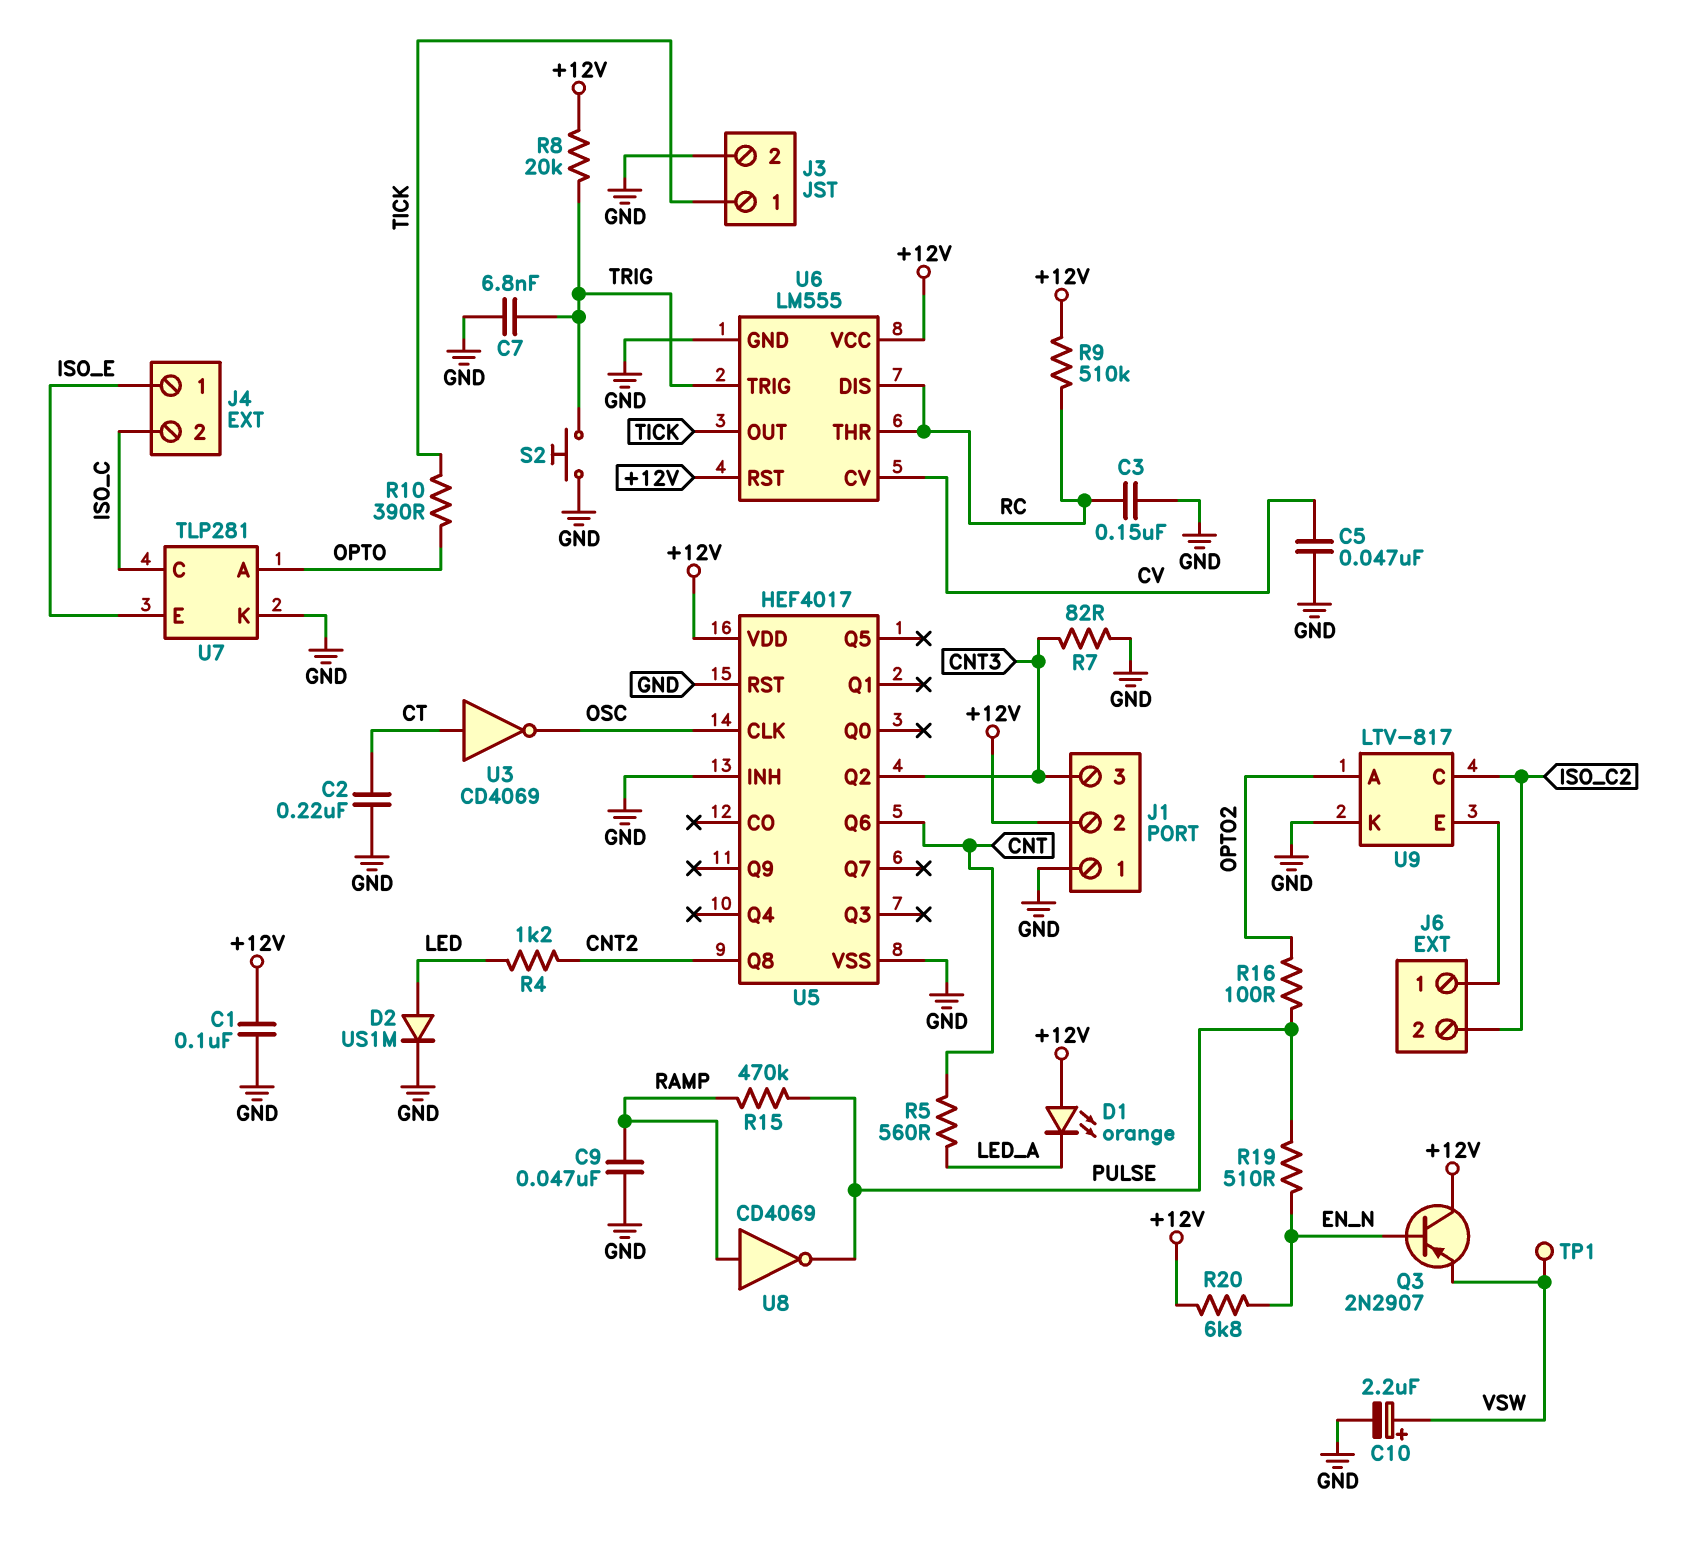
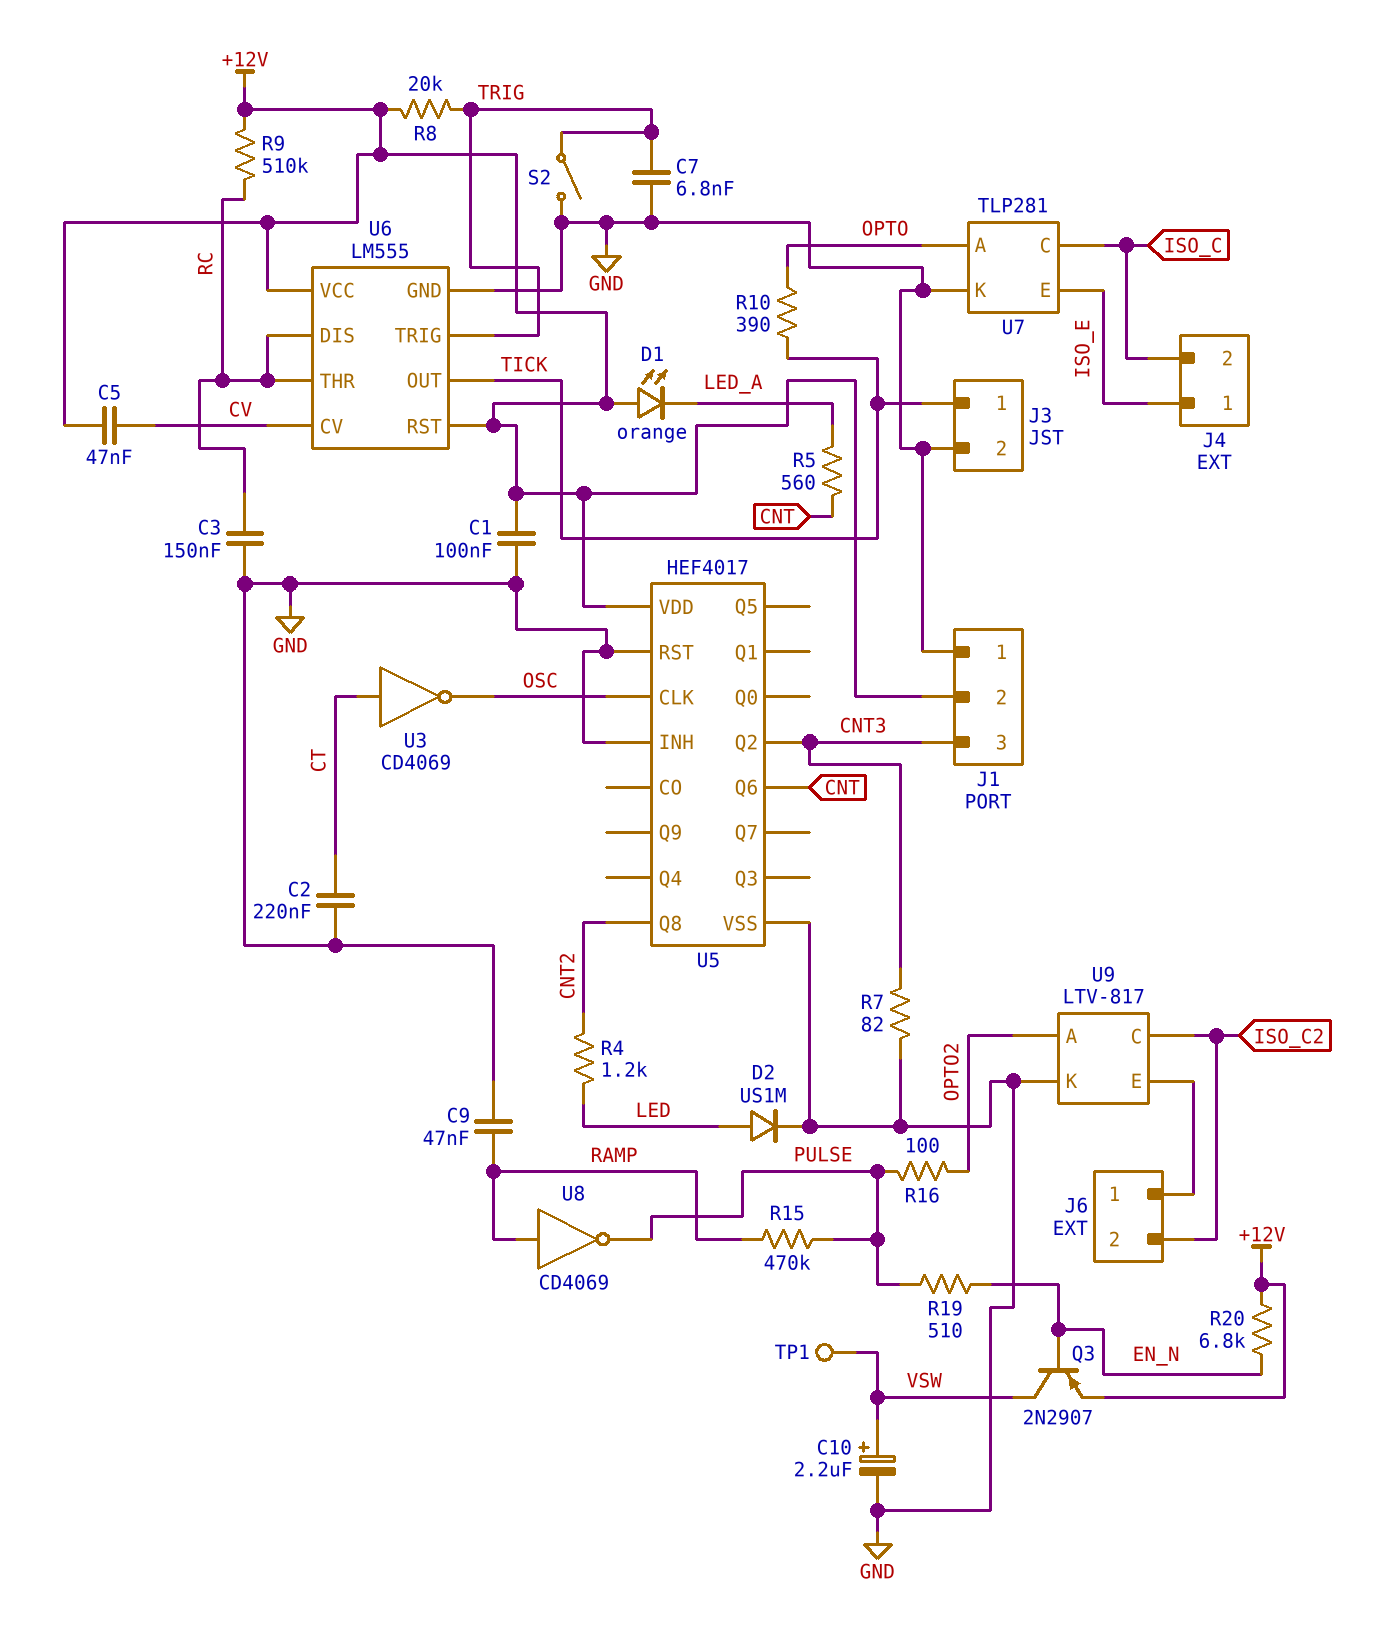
C5: 47nF (CV, GND) -> 47nF (+12V, CV)
Q3: PNP 2N2907 (B EN_N, C +12V, E VSW) -> PNP 2N2907 (B EN_N, C VSW, E +12V)
S2: button (GND, TRIG) -> switch (GND, TRIG)

